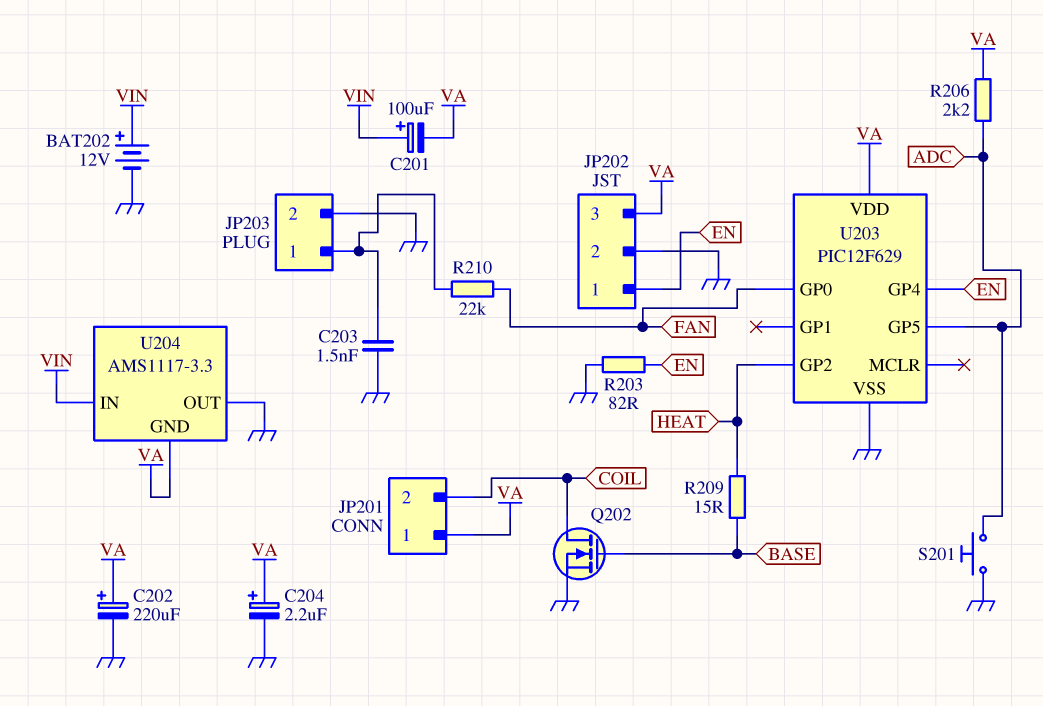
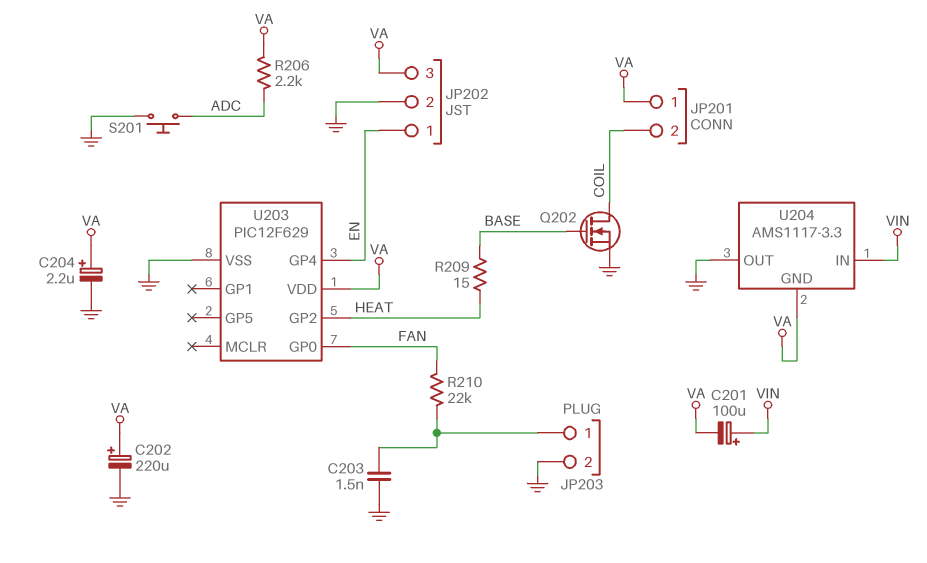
BAT202: 12V (plus VIN, minus GND) -> none
R203: 82 (EN, GND) -> none
U203 pin GP5: ADC -> none

